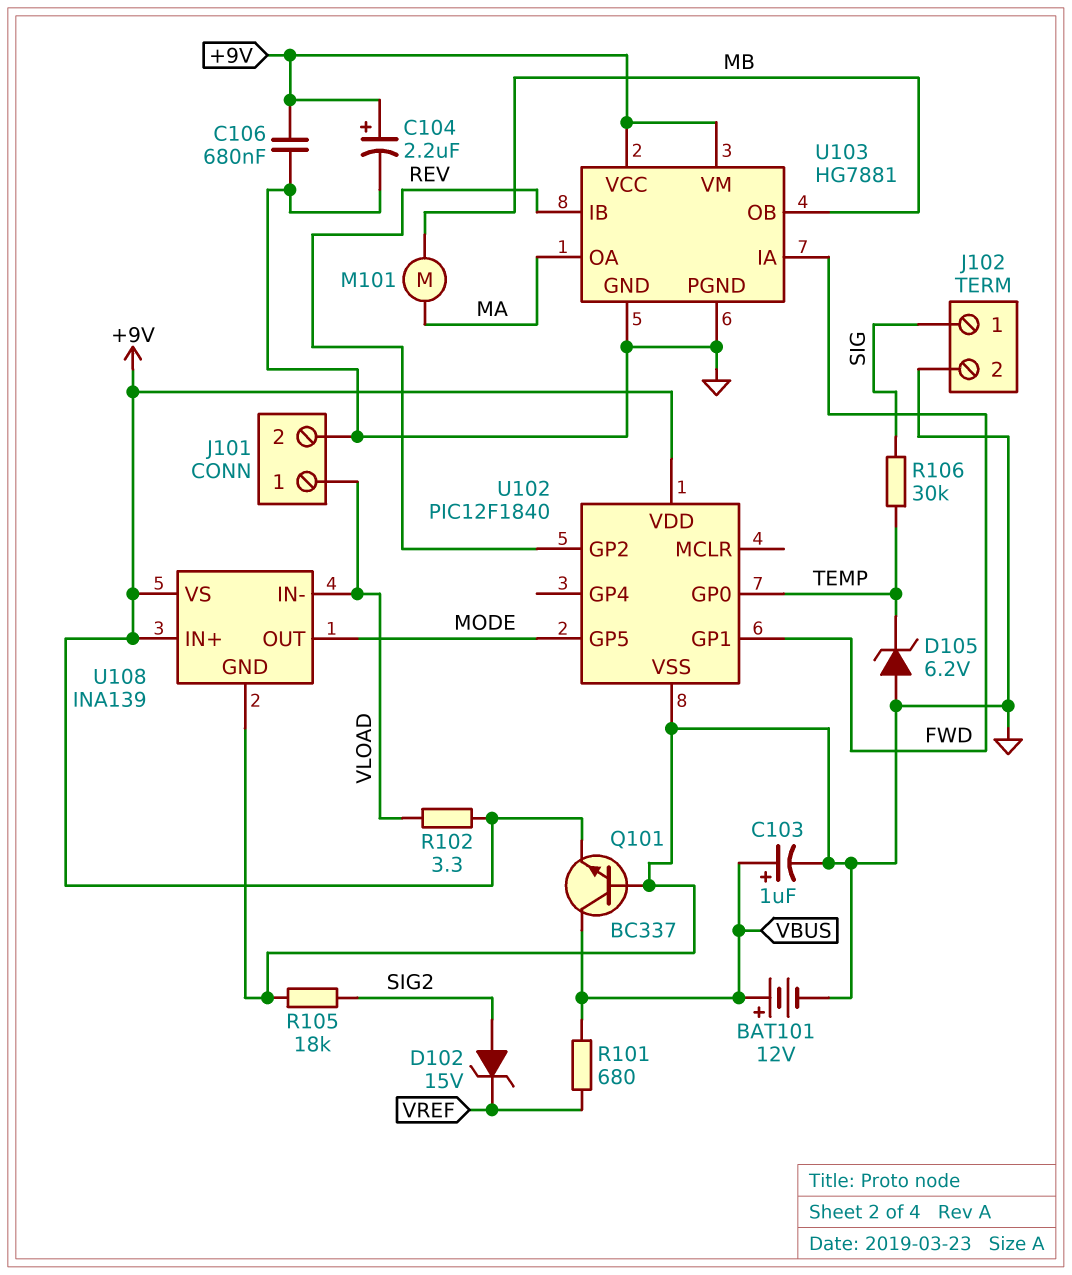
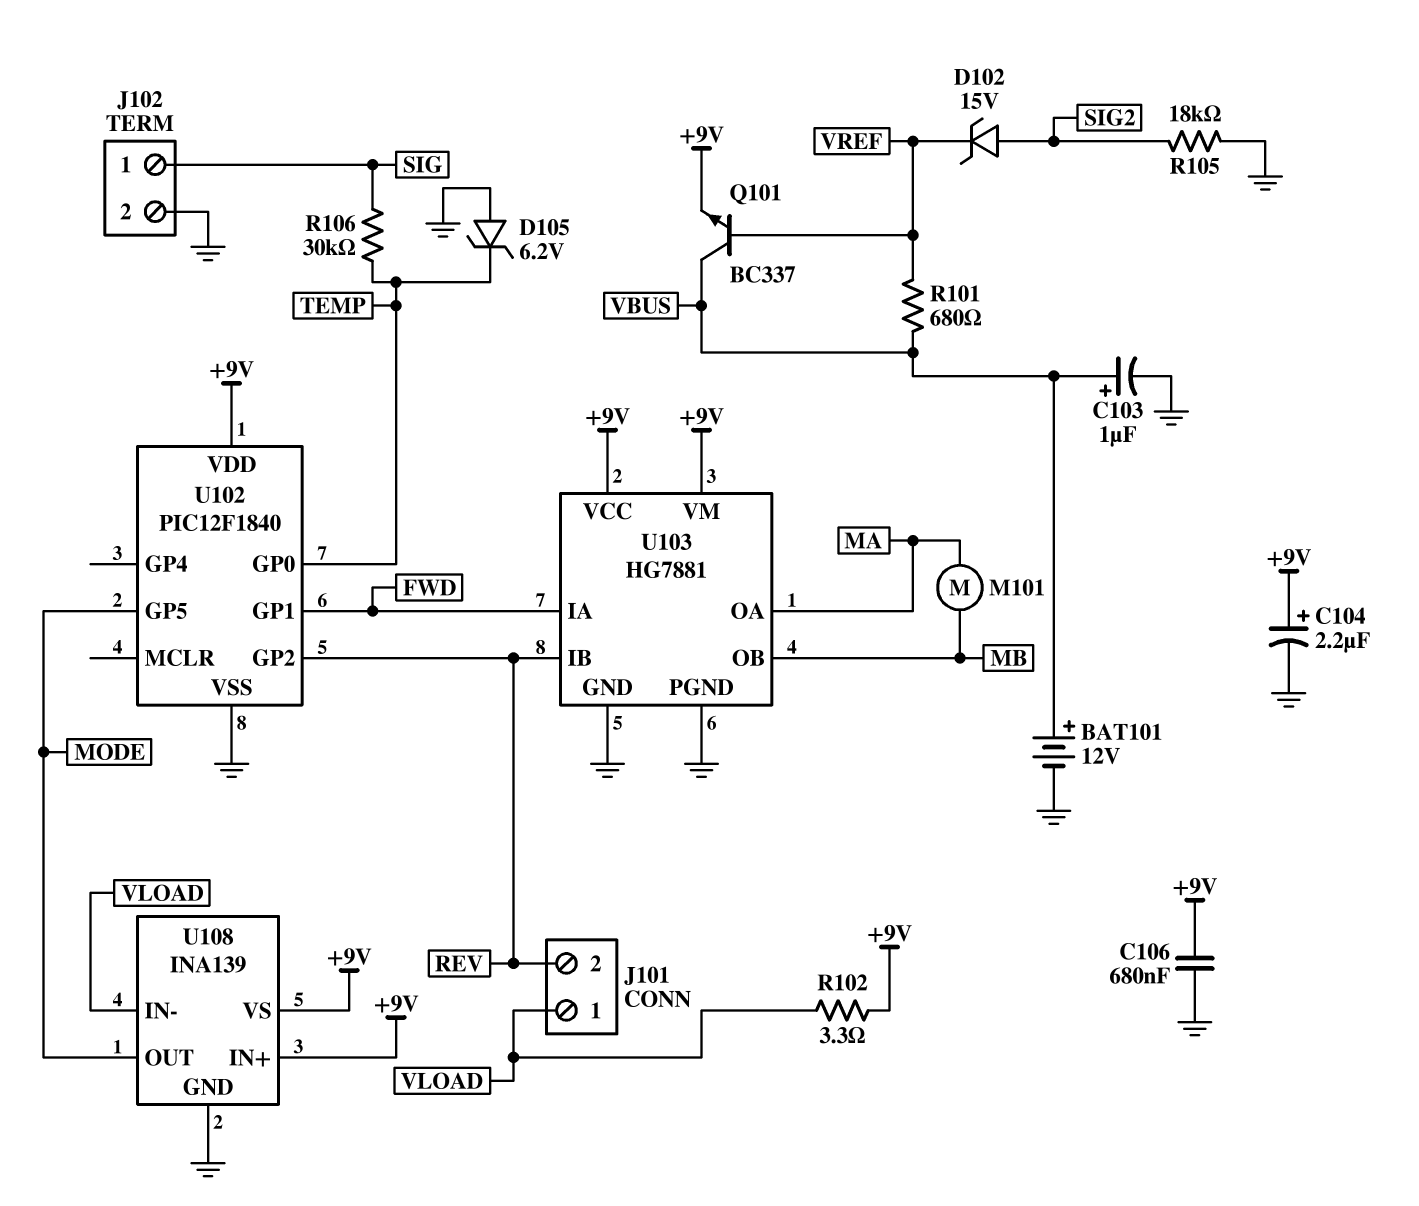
J101 pin 2: GND -> REV
Q101: NPN BC337 (B GND, C VBUS, E +9V) -> NPN BC337 (B VREF, C VBUS, E +9V)

